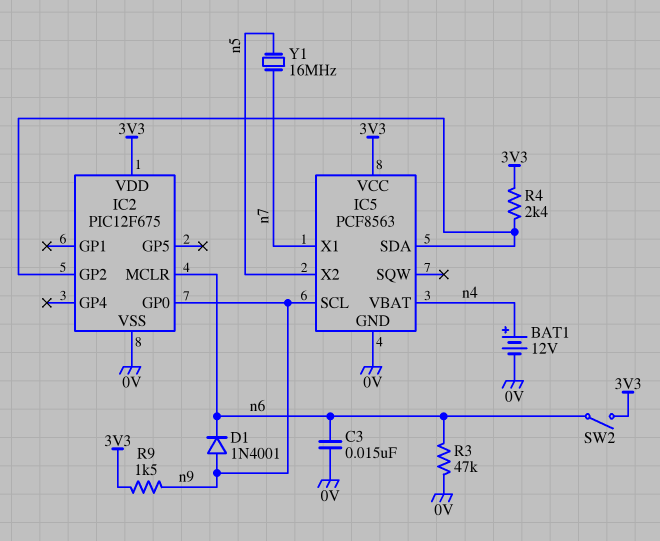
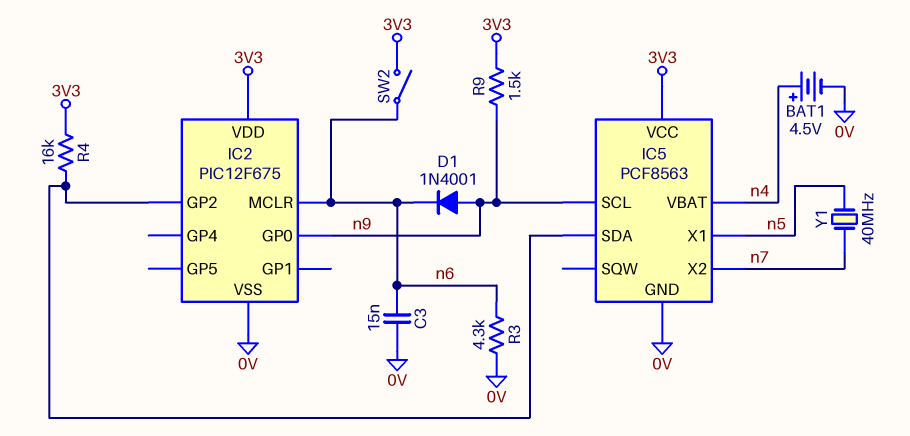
BAT1: 12V (plus n4, minus 0V) -> 4.5V (plus n4, minus 0V)
IC5 pin X1: n7 -> n5
IC5 pin X2: n5 -> n7
R3: 47k (0V, n6) -> 4.3k (0V, n6)
R4: 2.4k (3V3, IC2/GP2) -> 16k (3V3, IC2/GP2)
Y1: 16MHz (n5, n7) -> 40MHz (n5, n7)

